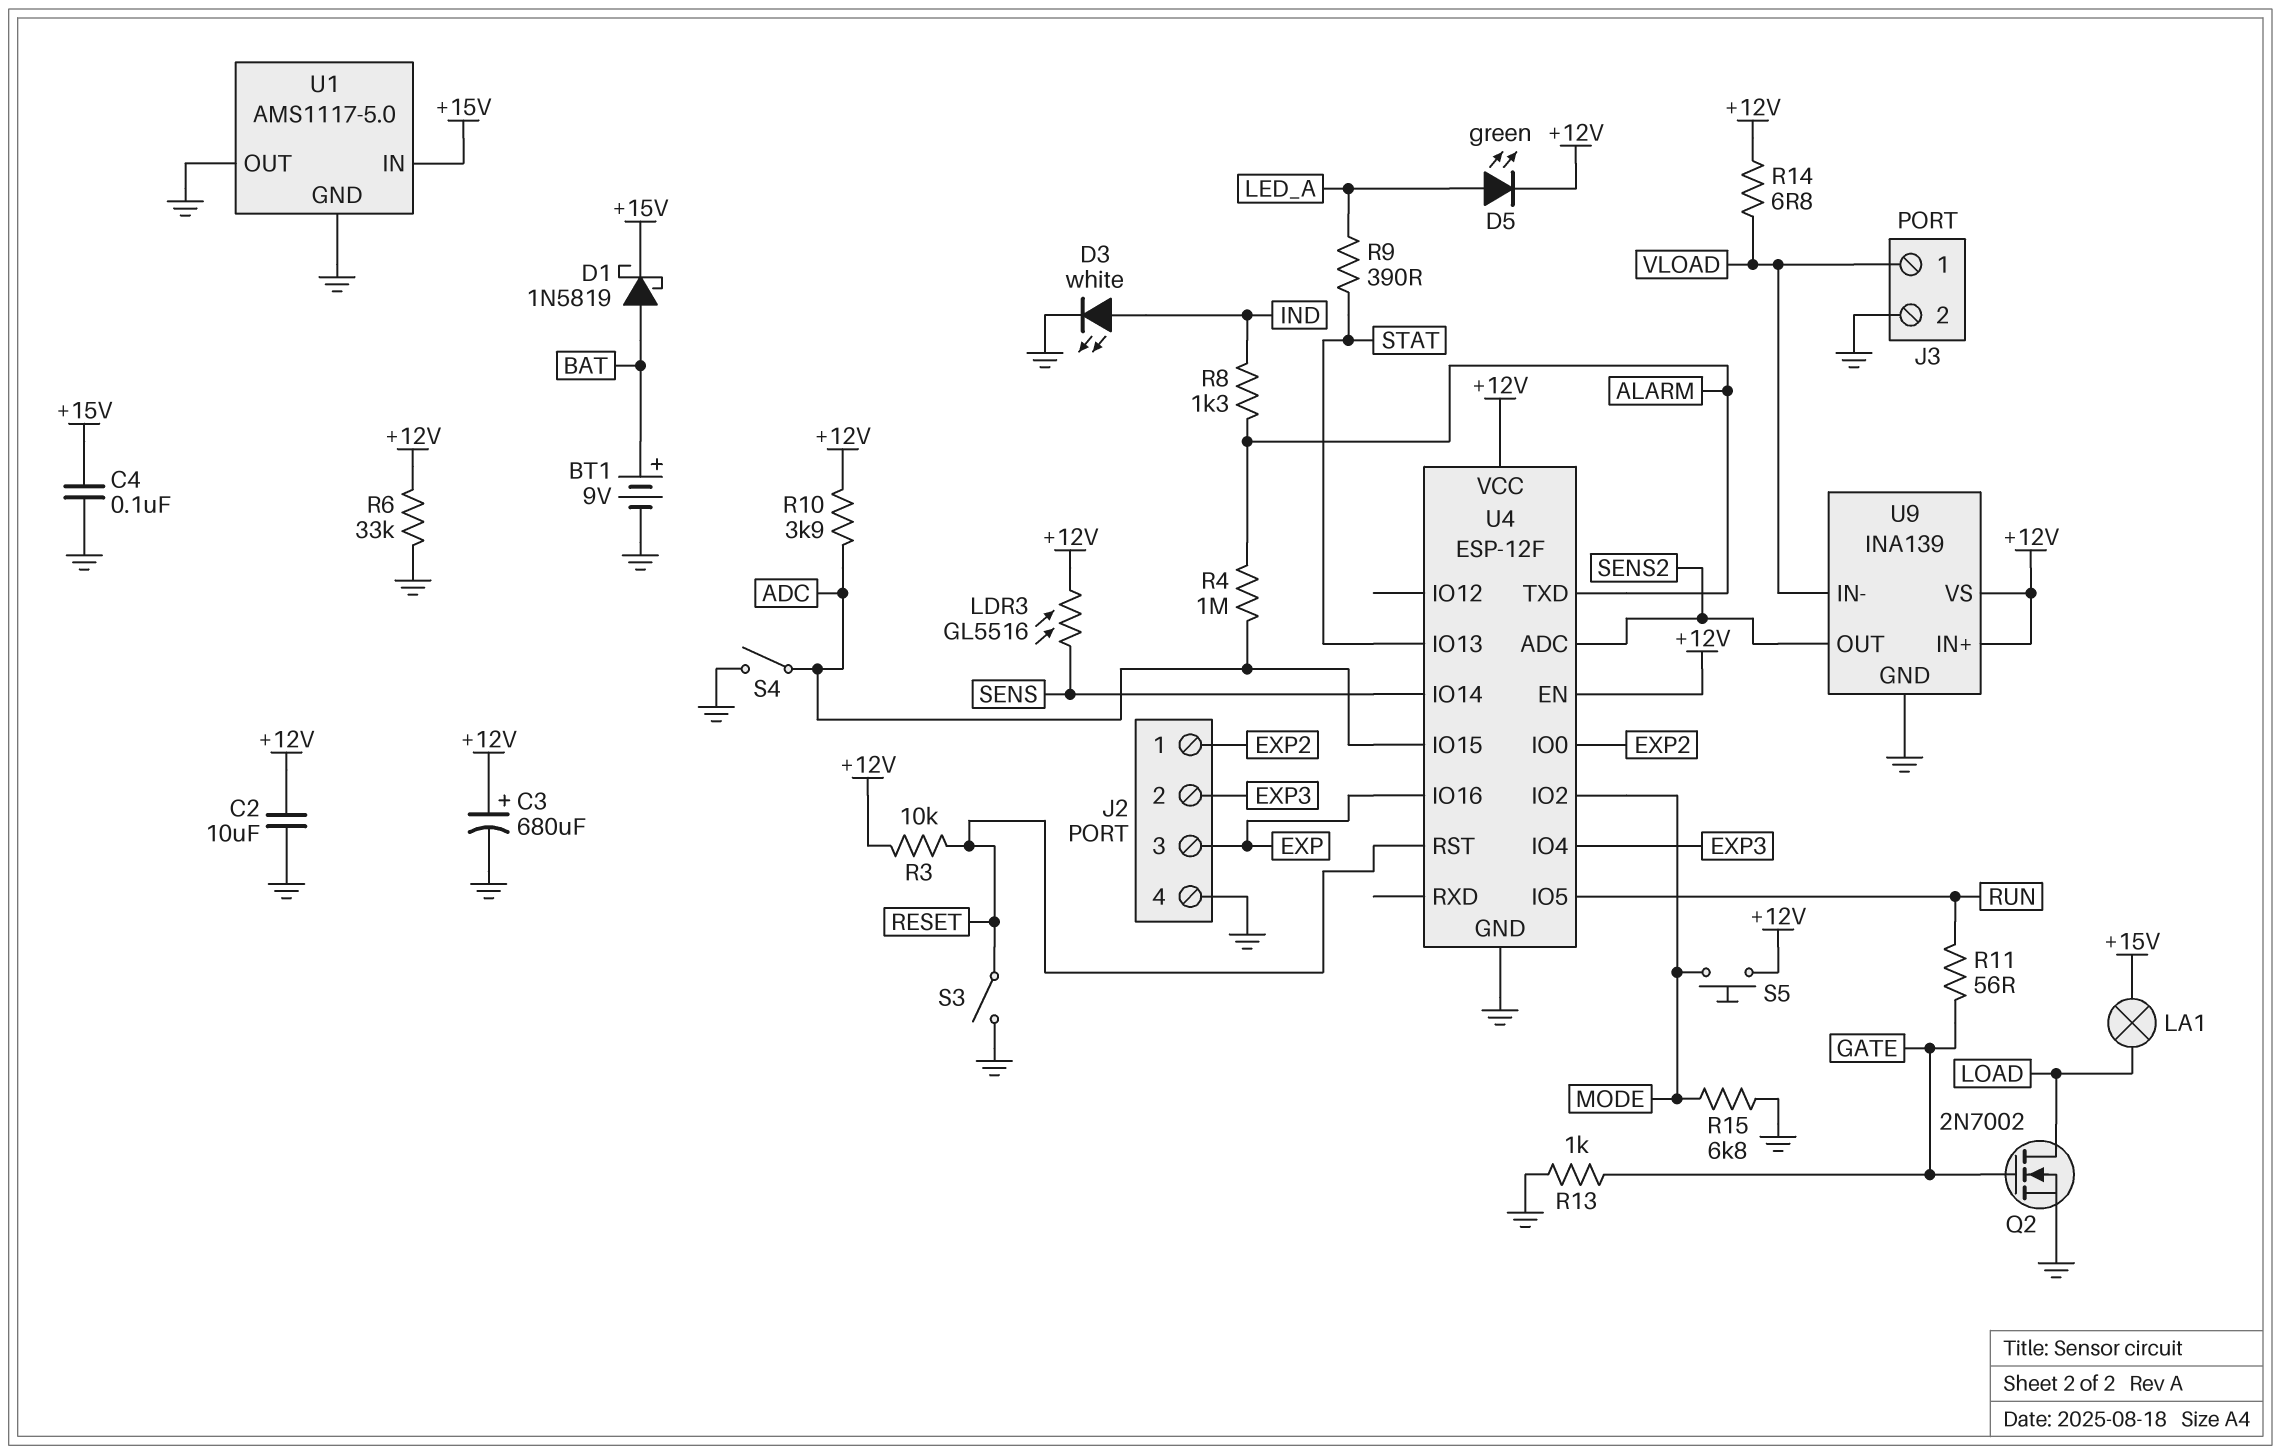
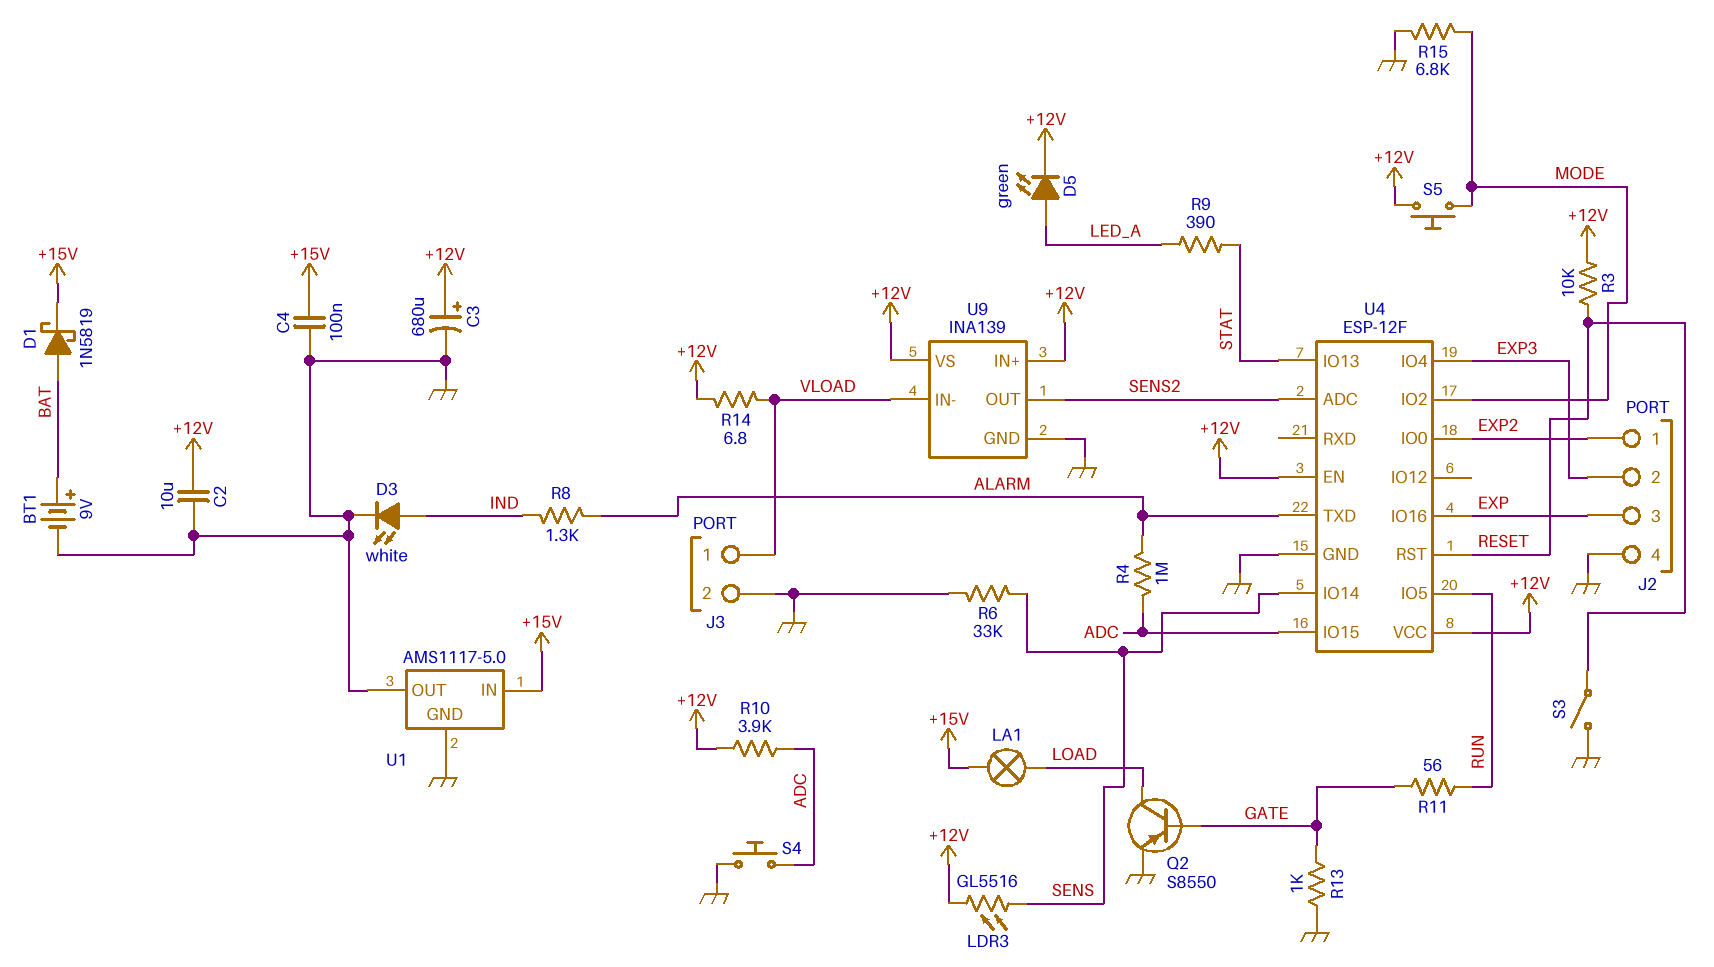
Q2: NMOS 2N7002 (G GATE, D LOAD, S GND) -> PNP S8550 (B GATE, C LOAD, E GND)
R6: 33k (+12V, GND) -> 33k (GND, SENS)
S4: switch (ADC, GND) -> button (ADC, GND)

